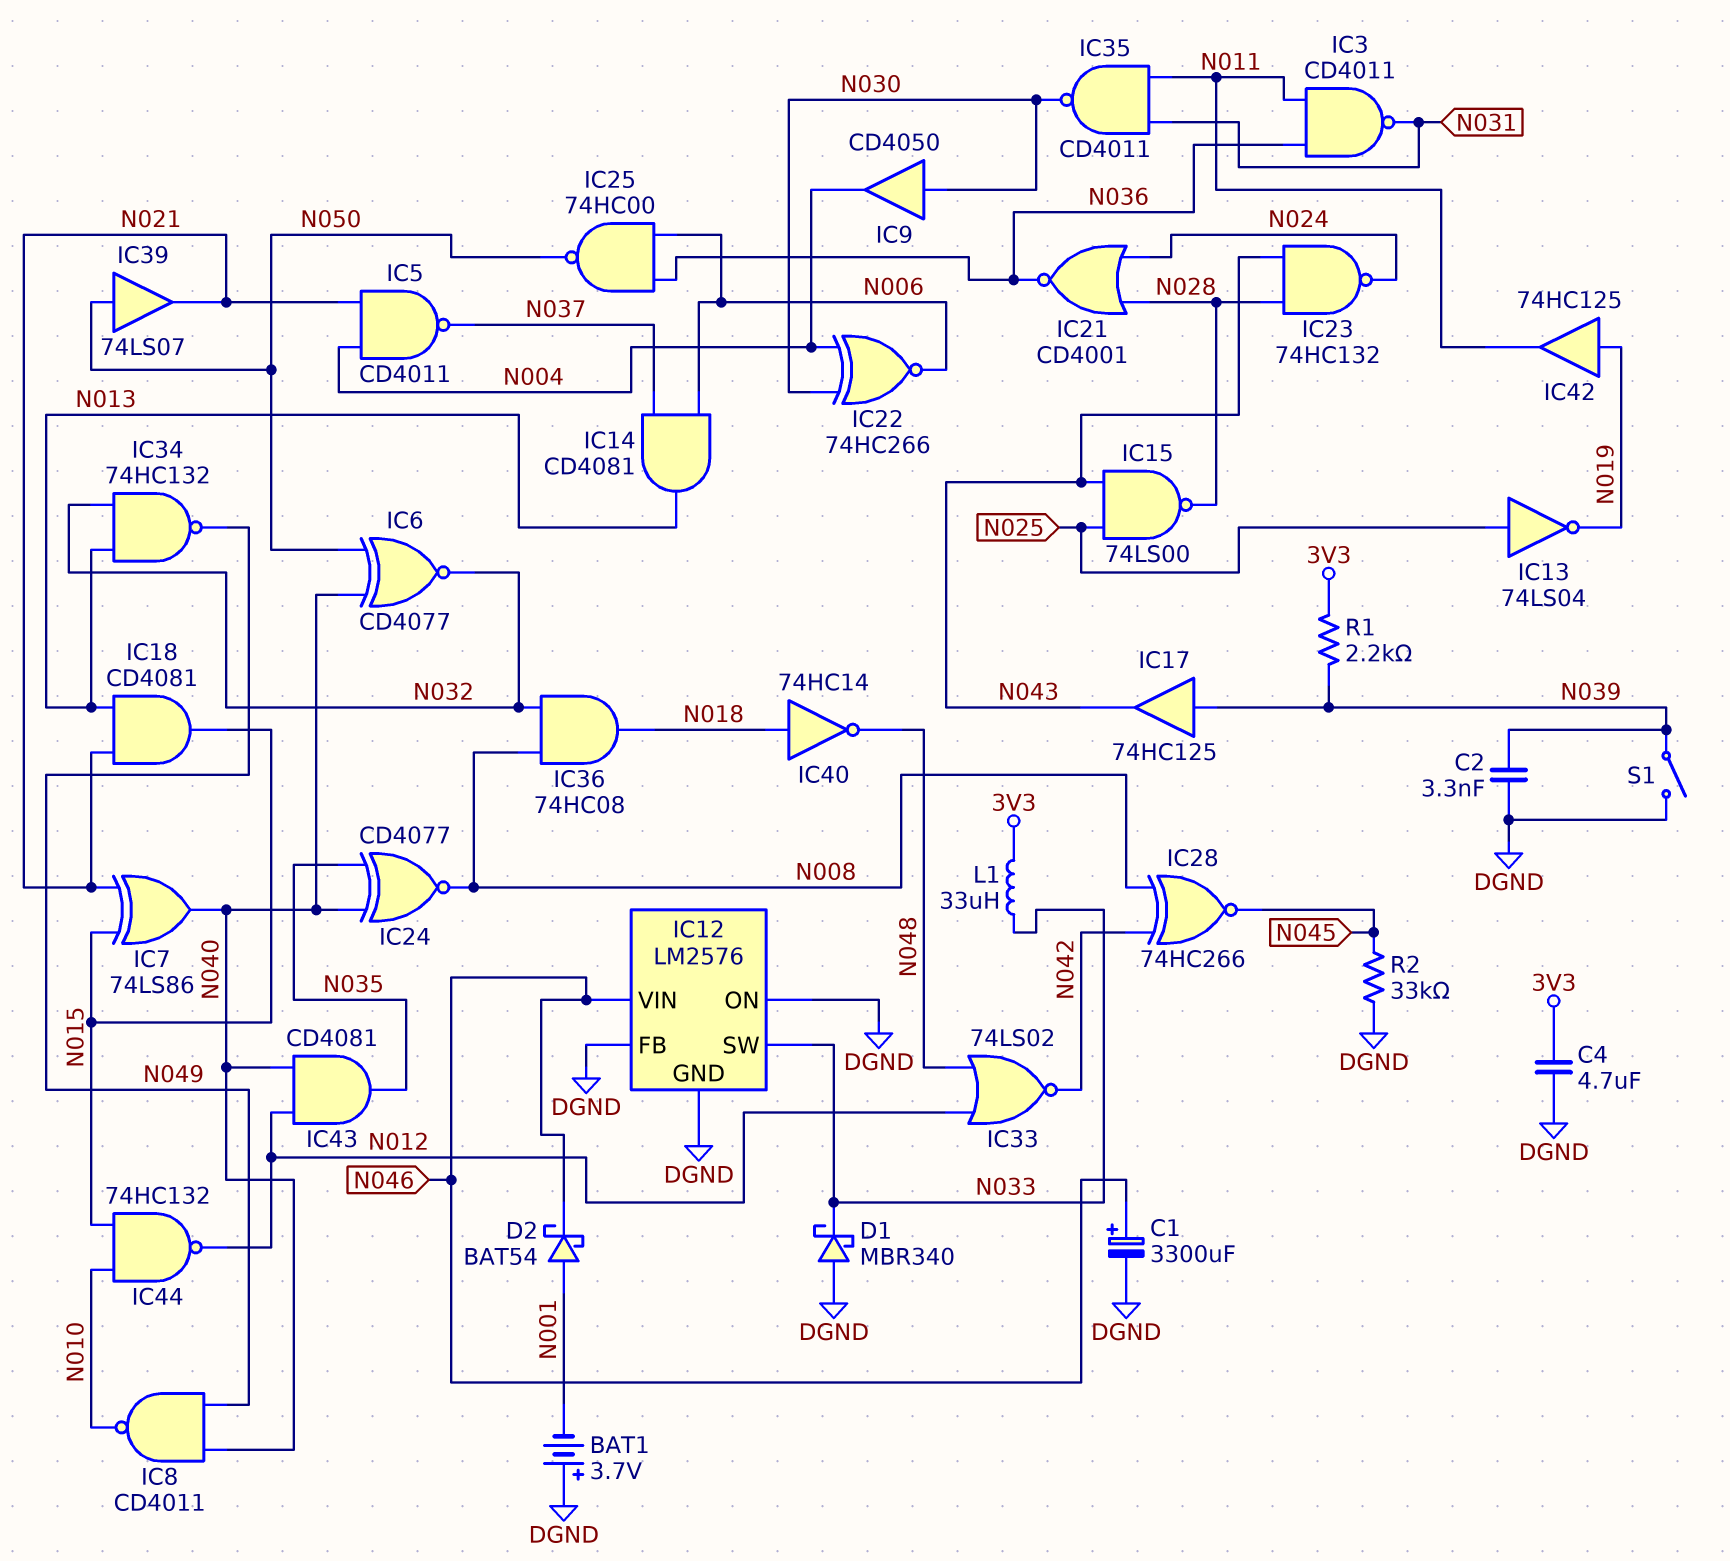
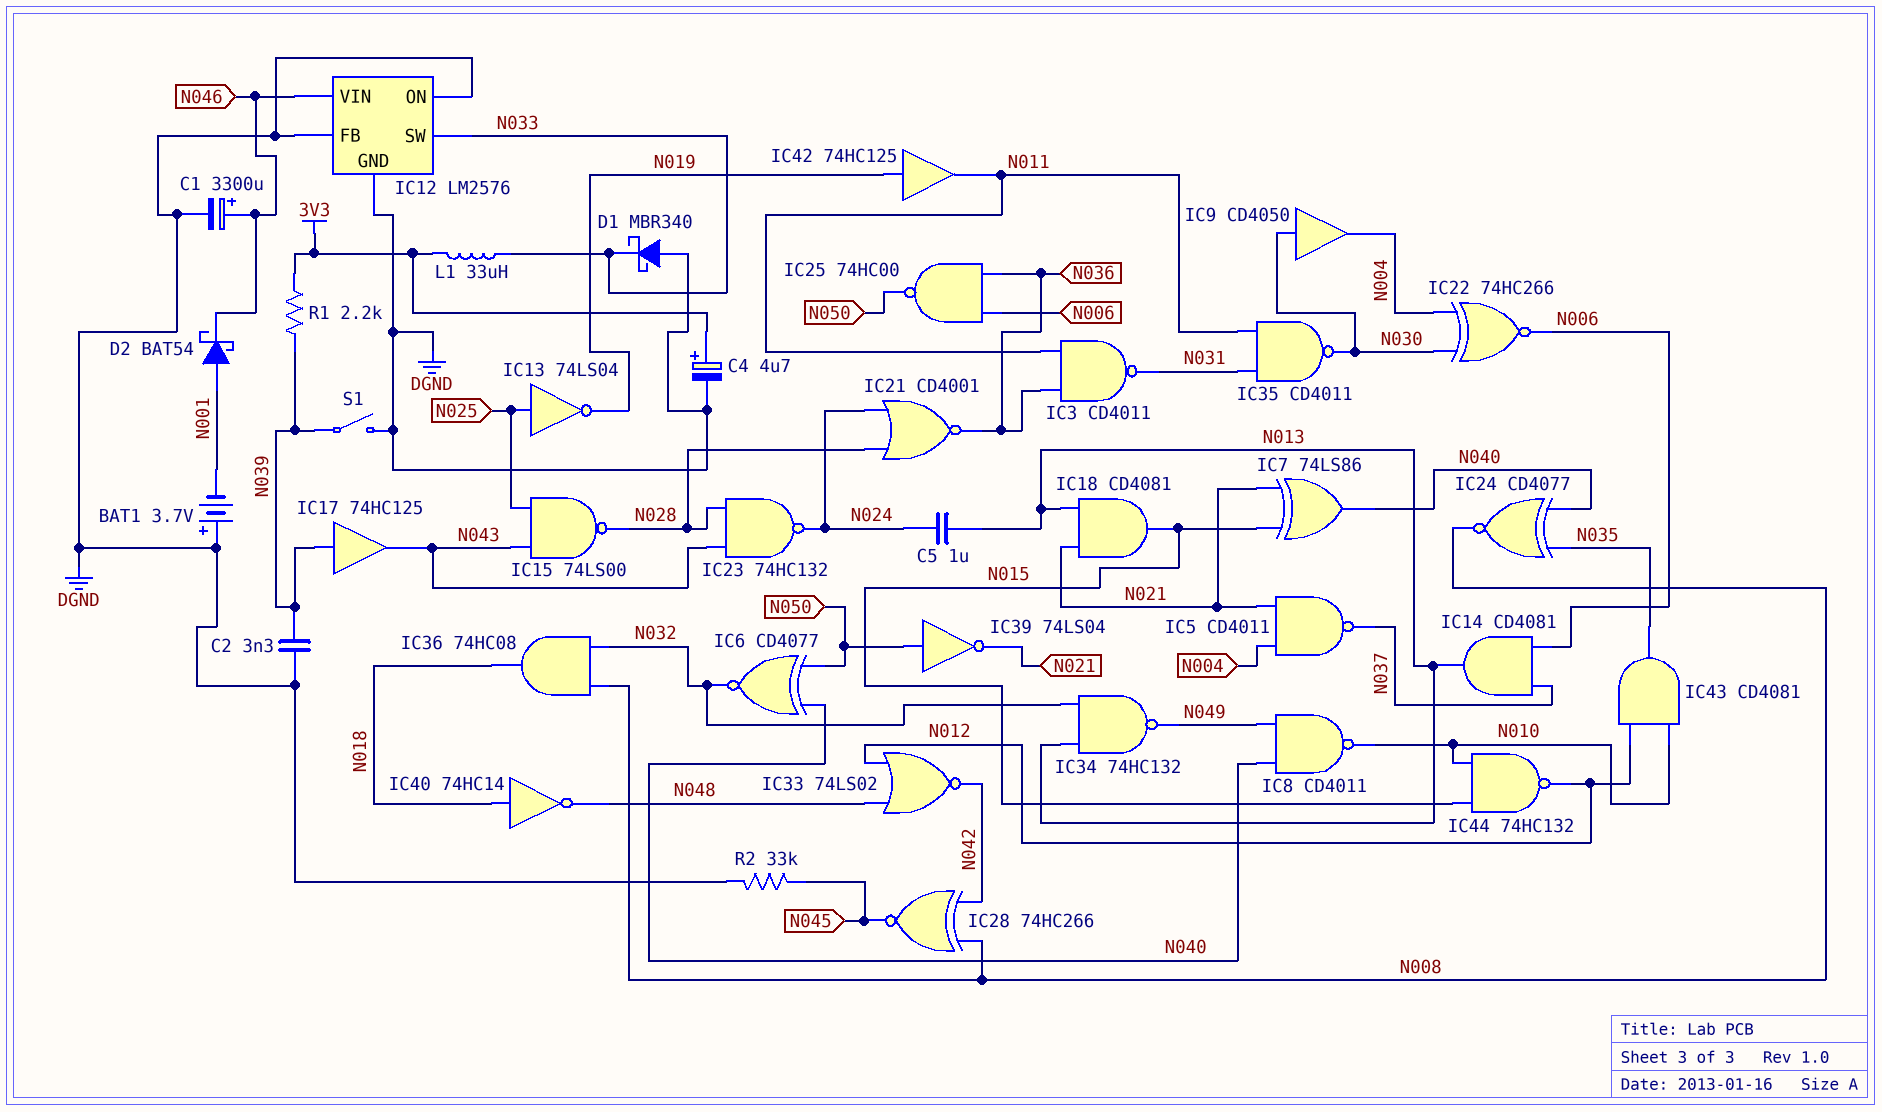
C4: 4.7uF (3V3, DGND) -> 4.7uF (plus 3V3, minus DGND)
C5: none -> 1uF (N013, N024)
IC39: buffer 74LS07 (in N050, out N021) -> NOT 74LS04 (in N050, out N021)
IC43: AND CD4081 (in N012, in N040, out N035) -> AND CD4081 (in N010, in N012, out N035)

